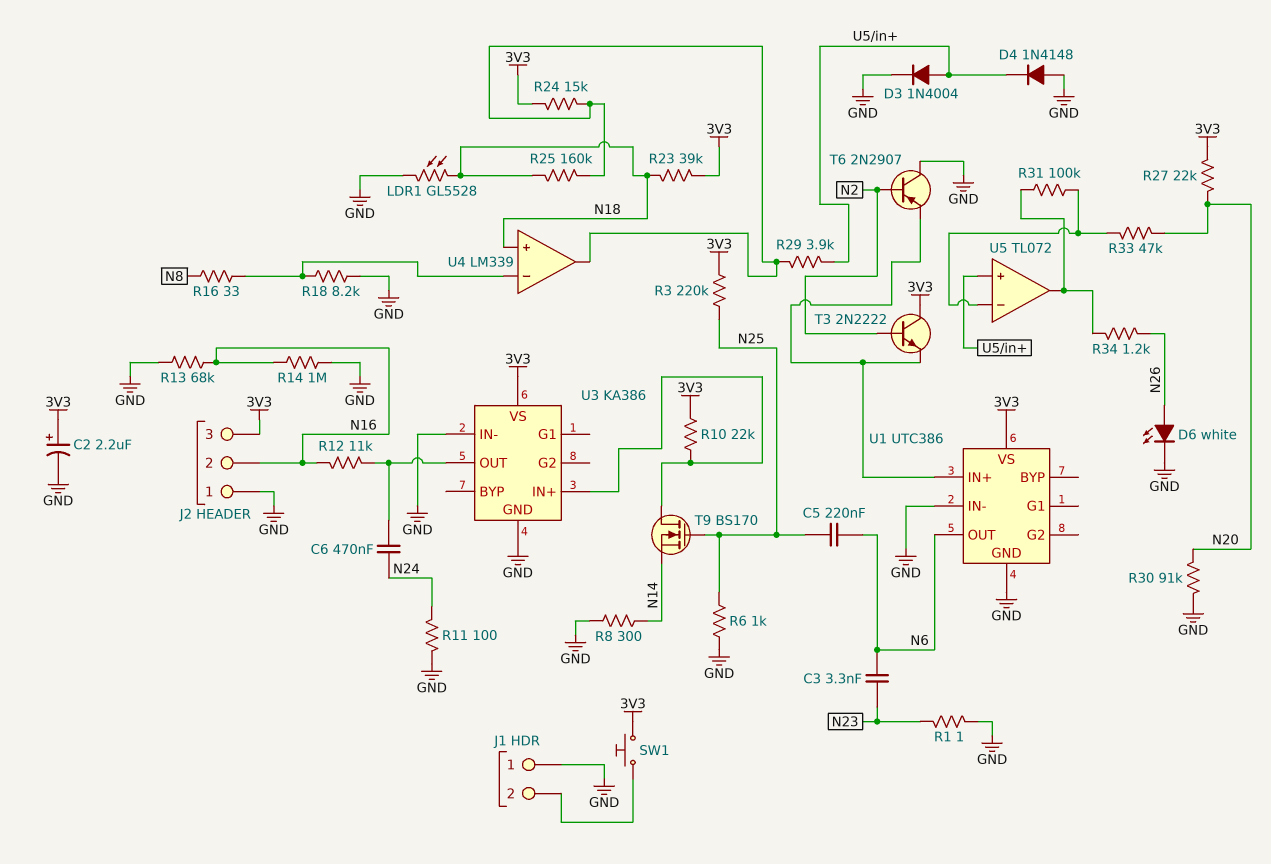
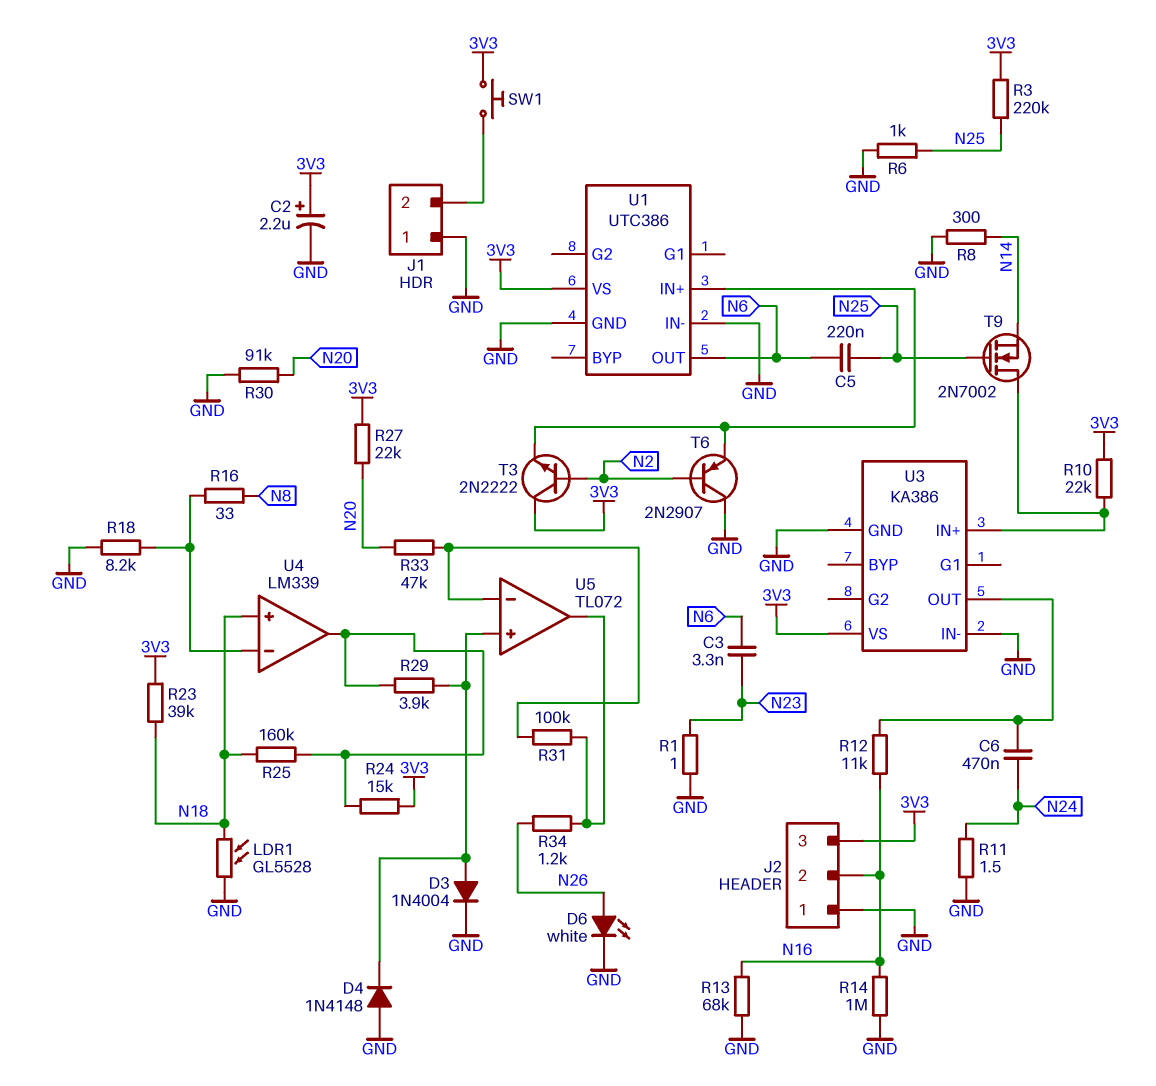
R11: 100 (GND, N24) -> 1.5 (GND, N24)
T9: NMOS BS170 (G N25, D U3/IN+, S N14) -> NMOS 2N7002 (G N25, D U3/IN+, S N14)

